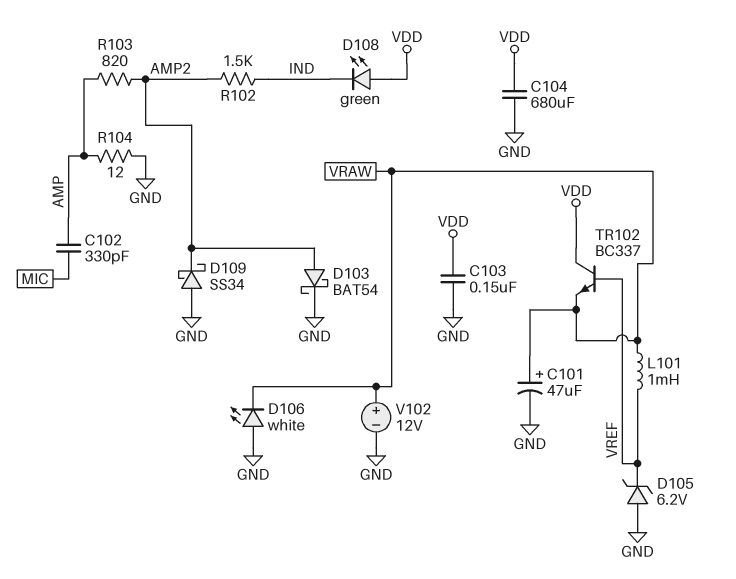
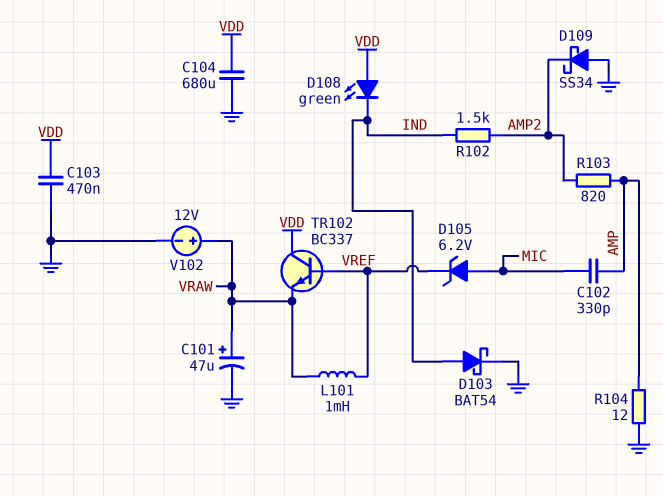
C103: 150nF (GND, VDD) -> 470nF (GND, VDD)
D103: schottky BAT54 (A AMP2, K GND) -> schottky BAT54 (A IND, K GND)
D105: zener 6.2V (A GND, K VREF) -> zener 6.2V (A MIC, K VREF)
D106: LED white (A GND, K VRAW) -> none

